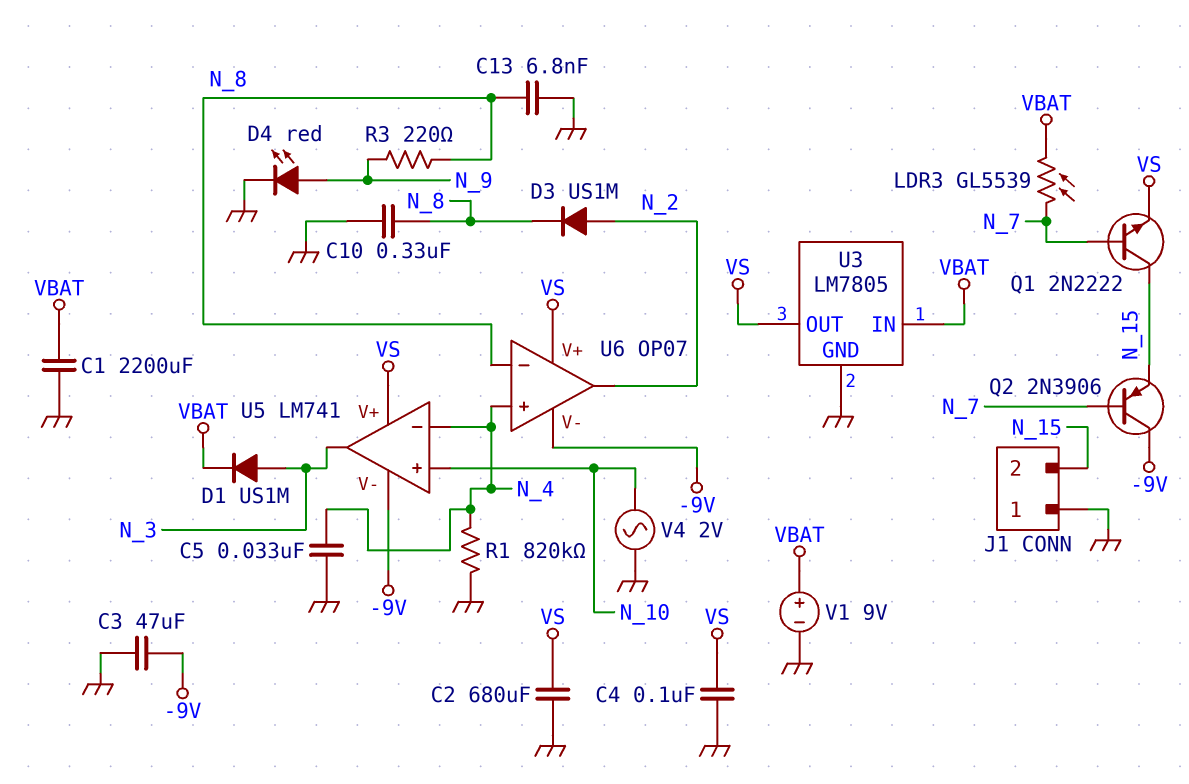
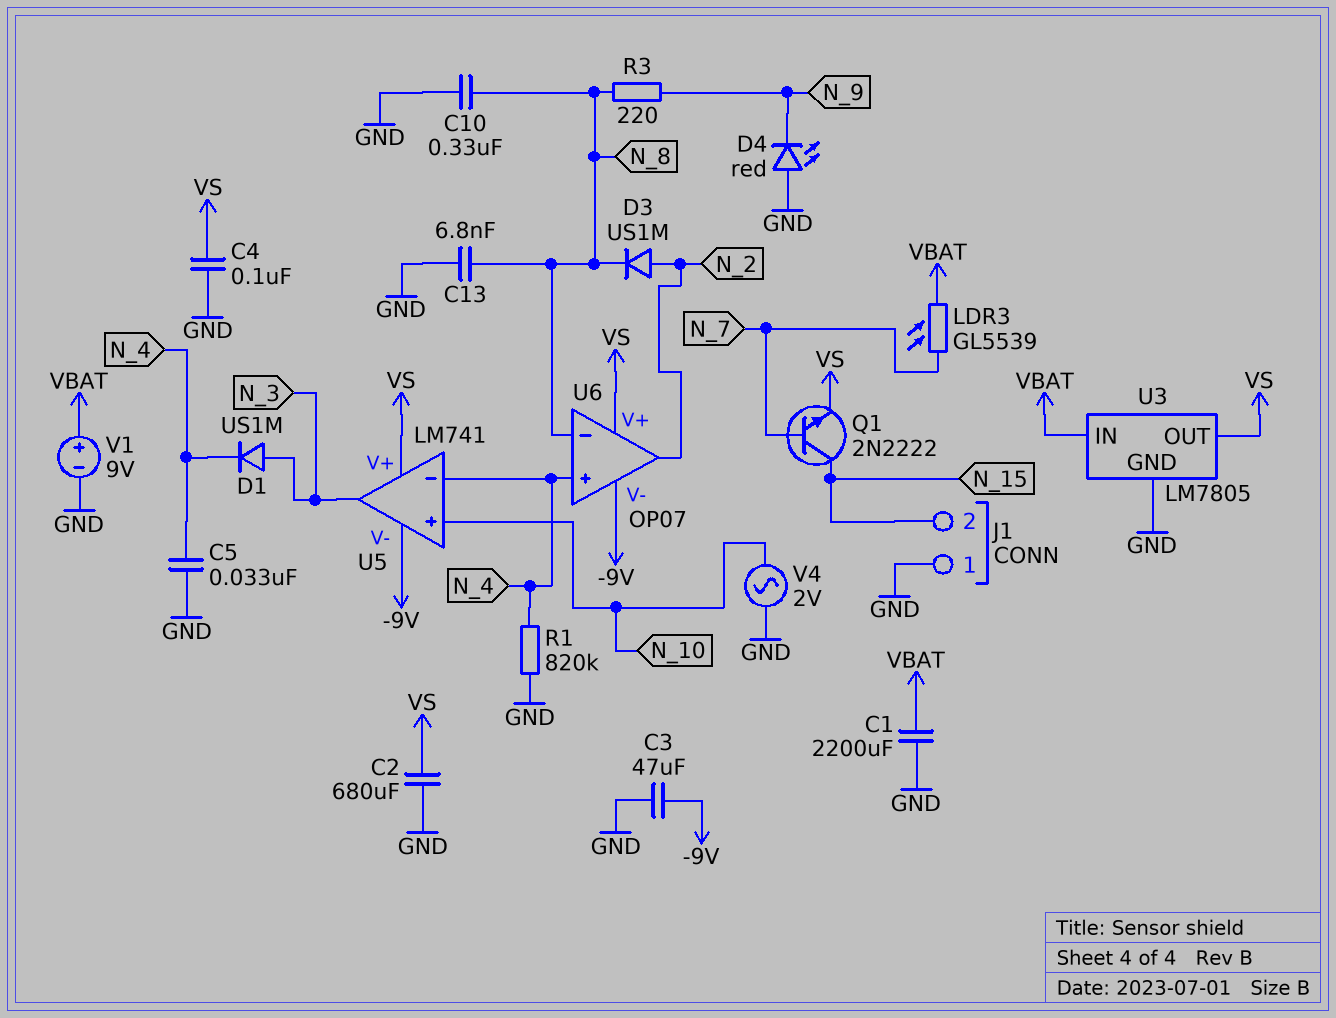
D1: diode US1M (A N_3, K VBAT) -> diode US1M (A N_3, K N_4)
D4: LED red (A N_9, K GND) -> LED red (A GND, K N_9)
Q2: PNP 2N3906 (B N_7, C -9V, E N_15) -> none

